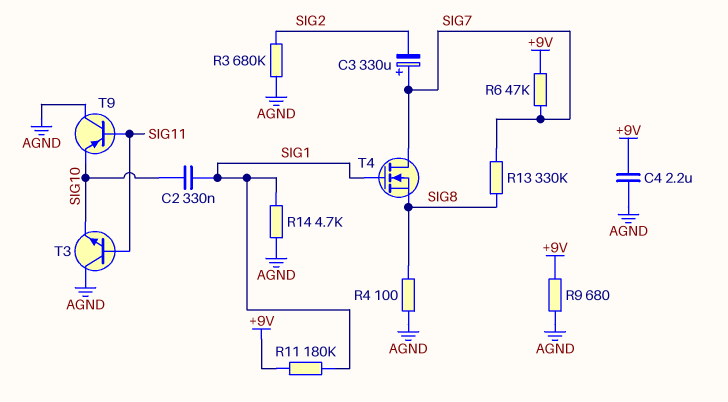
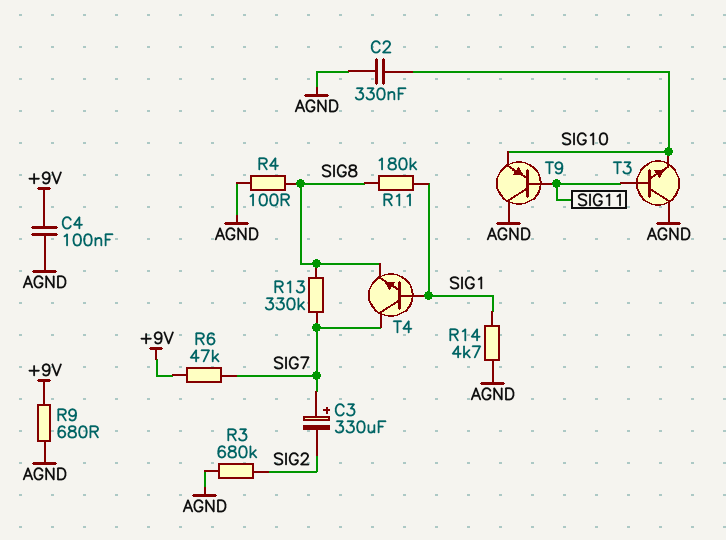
C2: 330nF (SIG1, SIG10) -> 330nF (AGND, SIG10)
C4: 2.2uF (+9V, AGND) -> 100nF (+9V, AGND)
R11: 180k (+9V, SIG1) -> 180k (SIG1, SIG8)
T4: NMOS (G SIG1, D SIG7, S SIG8) -> NPN (B SIG1, C SIG7, E SIG8)

